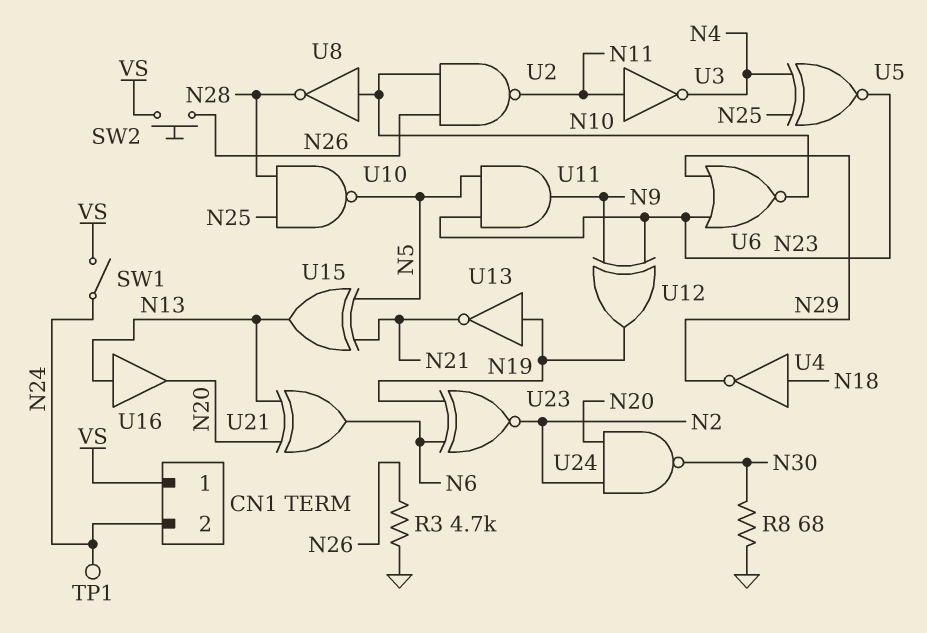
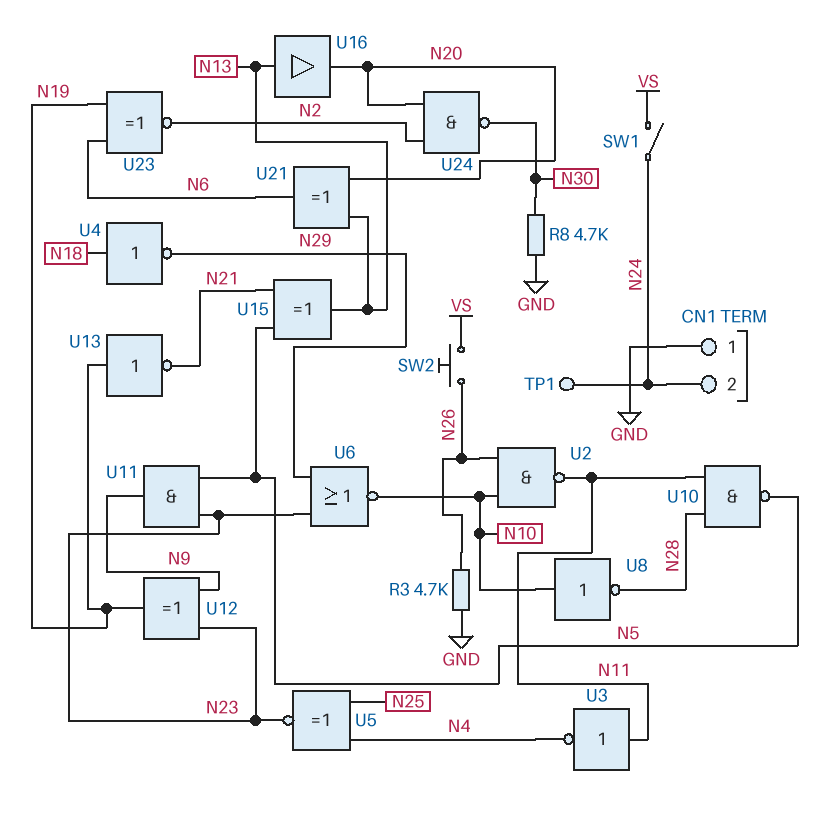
CN1 pin 1: VS -> GND
R8: 68 (GND, N30) -> 4.7k (GND, N30)
U10: NAND (in N25, in N28, out N5) -> NAND (in N11, in N28, out N5)

